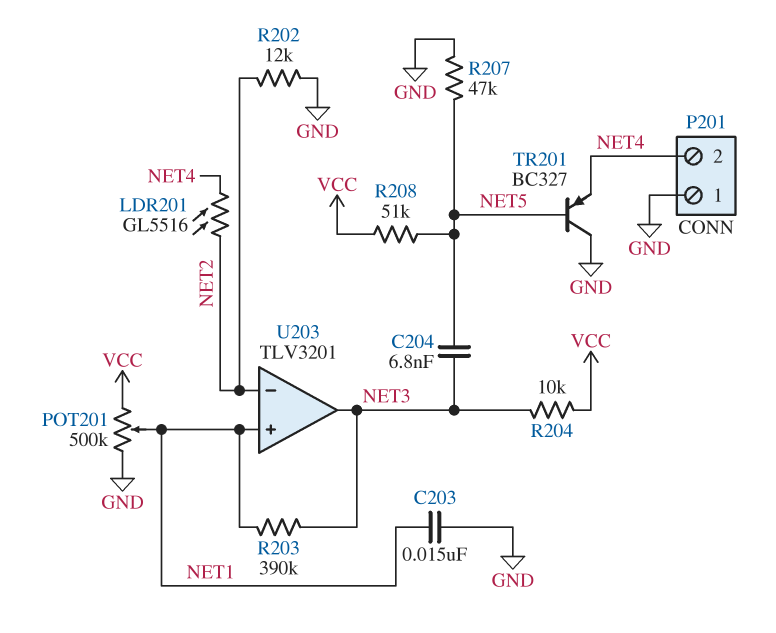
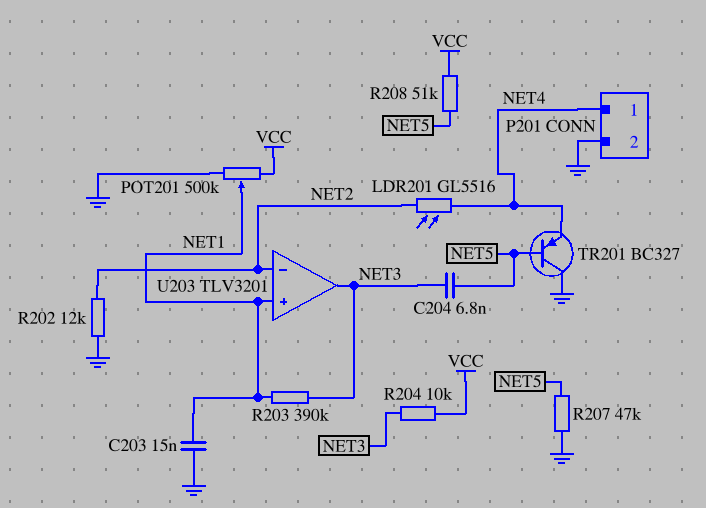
P201 pin 1: GND -> NET4
P201 pin 2: NET4 -> GND

